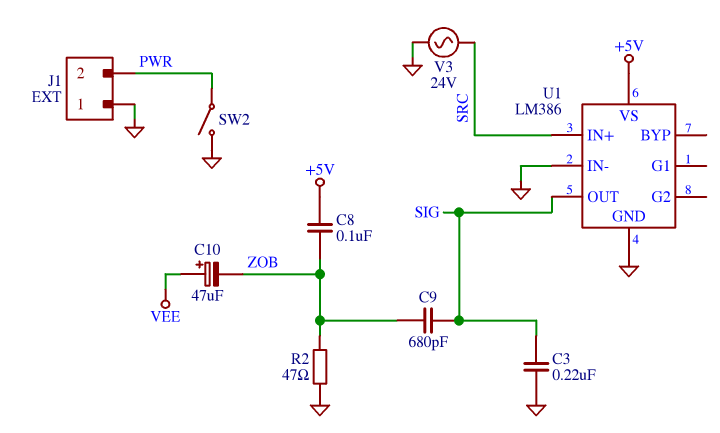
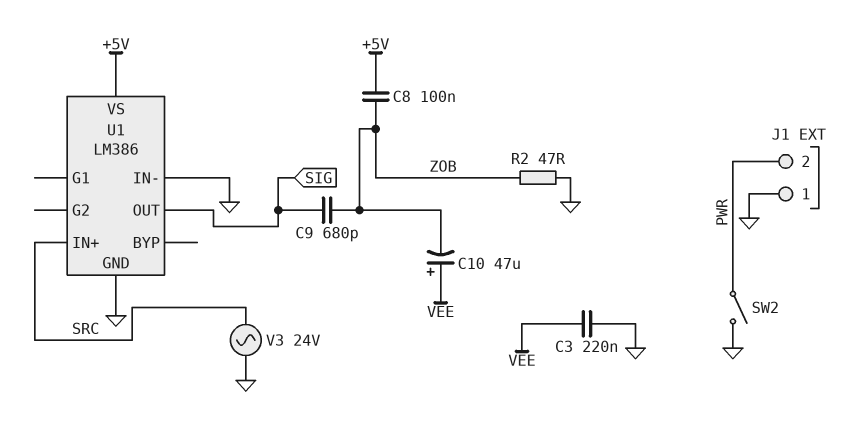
C3: 220nF (GND, SIG) -> 220nF (GND, VEE)

